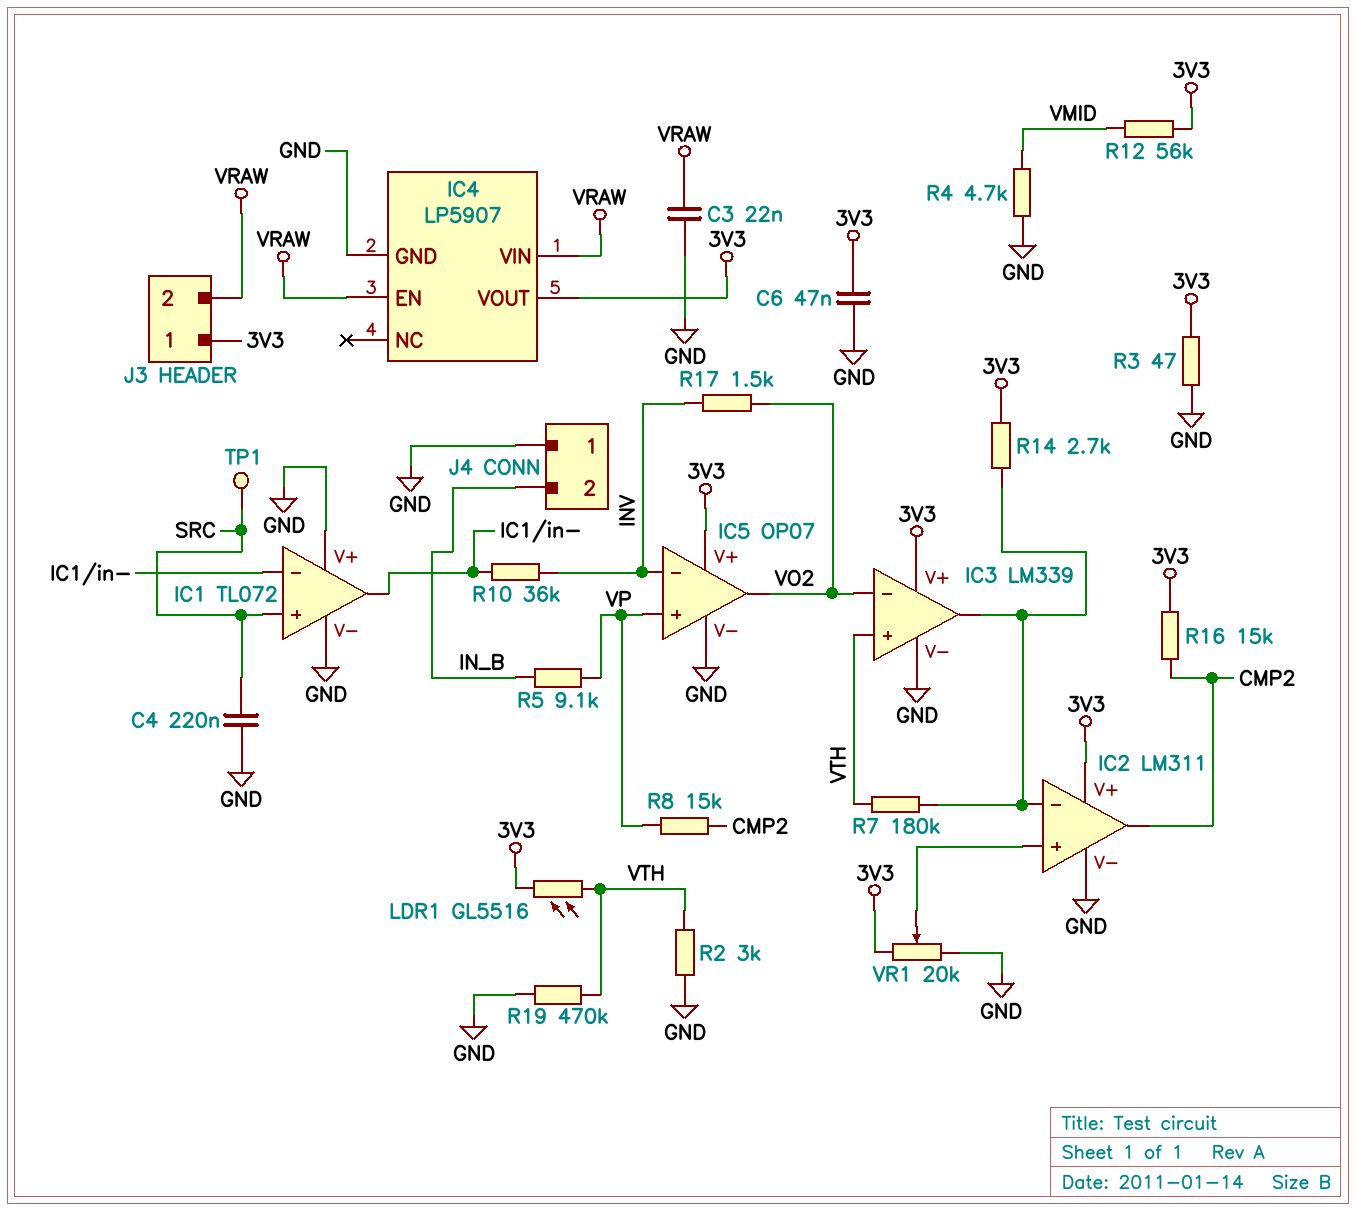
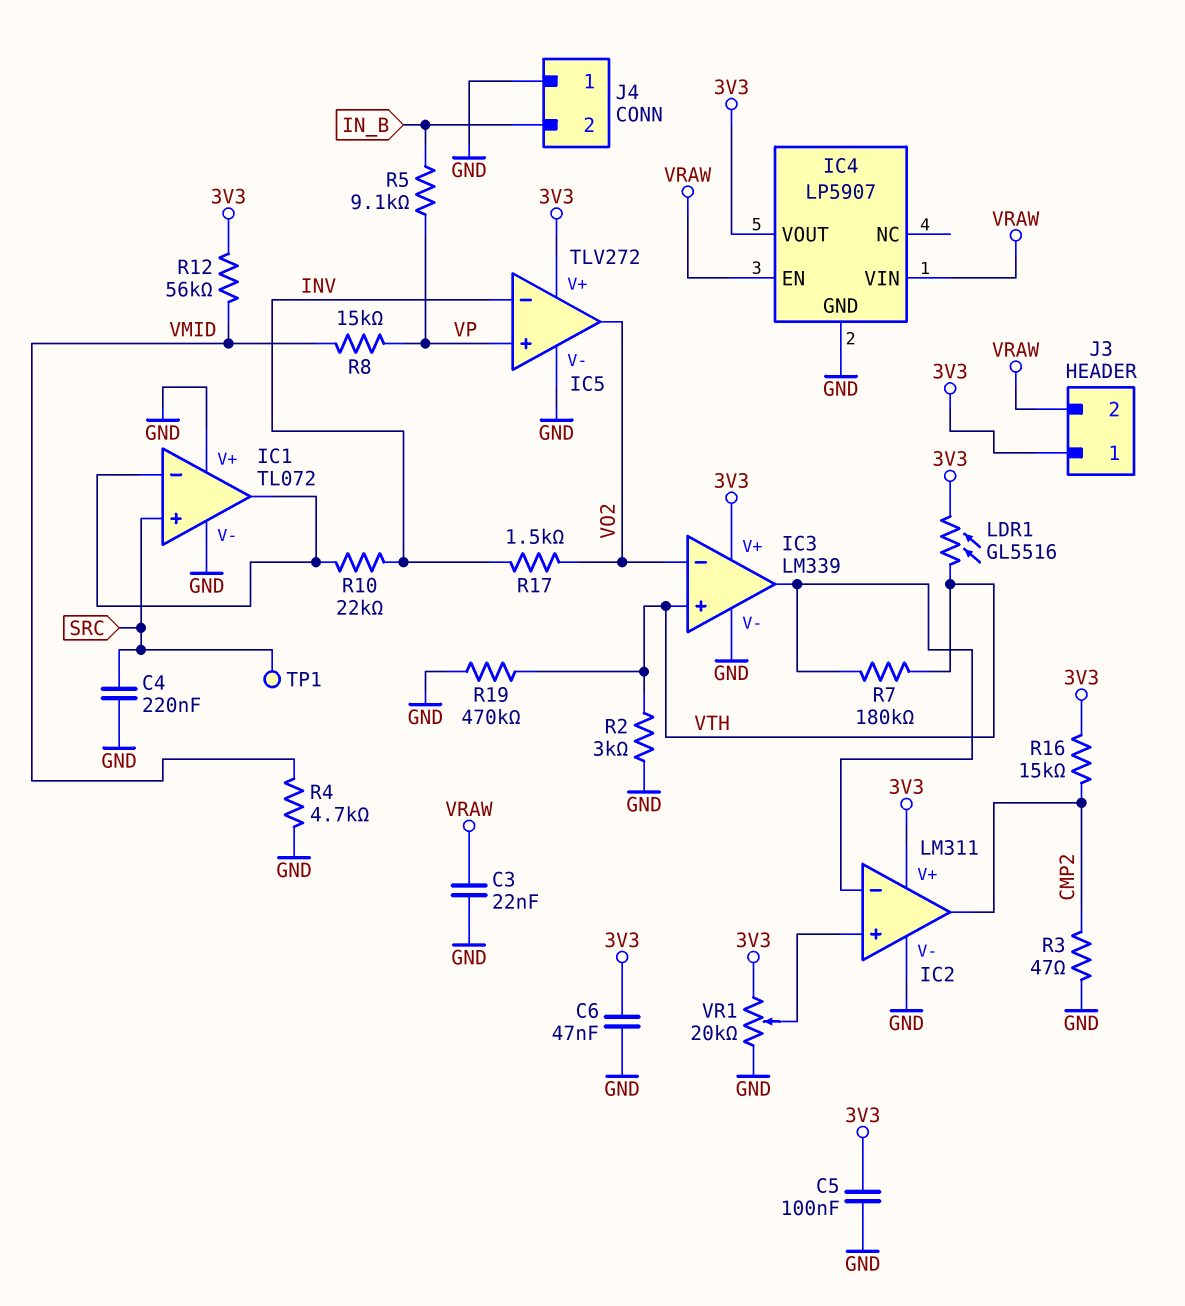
C5: none -> 100nF (3V3, GND)
IC5: OP07 -> TLV272
R3: 47 (3V3, GND) -> 47 (CMP2, GND)
R8: 15k (CMP2, VP) -> 15k (VMID, VP)
R10: 36k (IC1/in-, INV) -> 22k (IC1/in-, INV)
R14: 2.7k (3V3, IC2/in-) -> none

